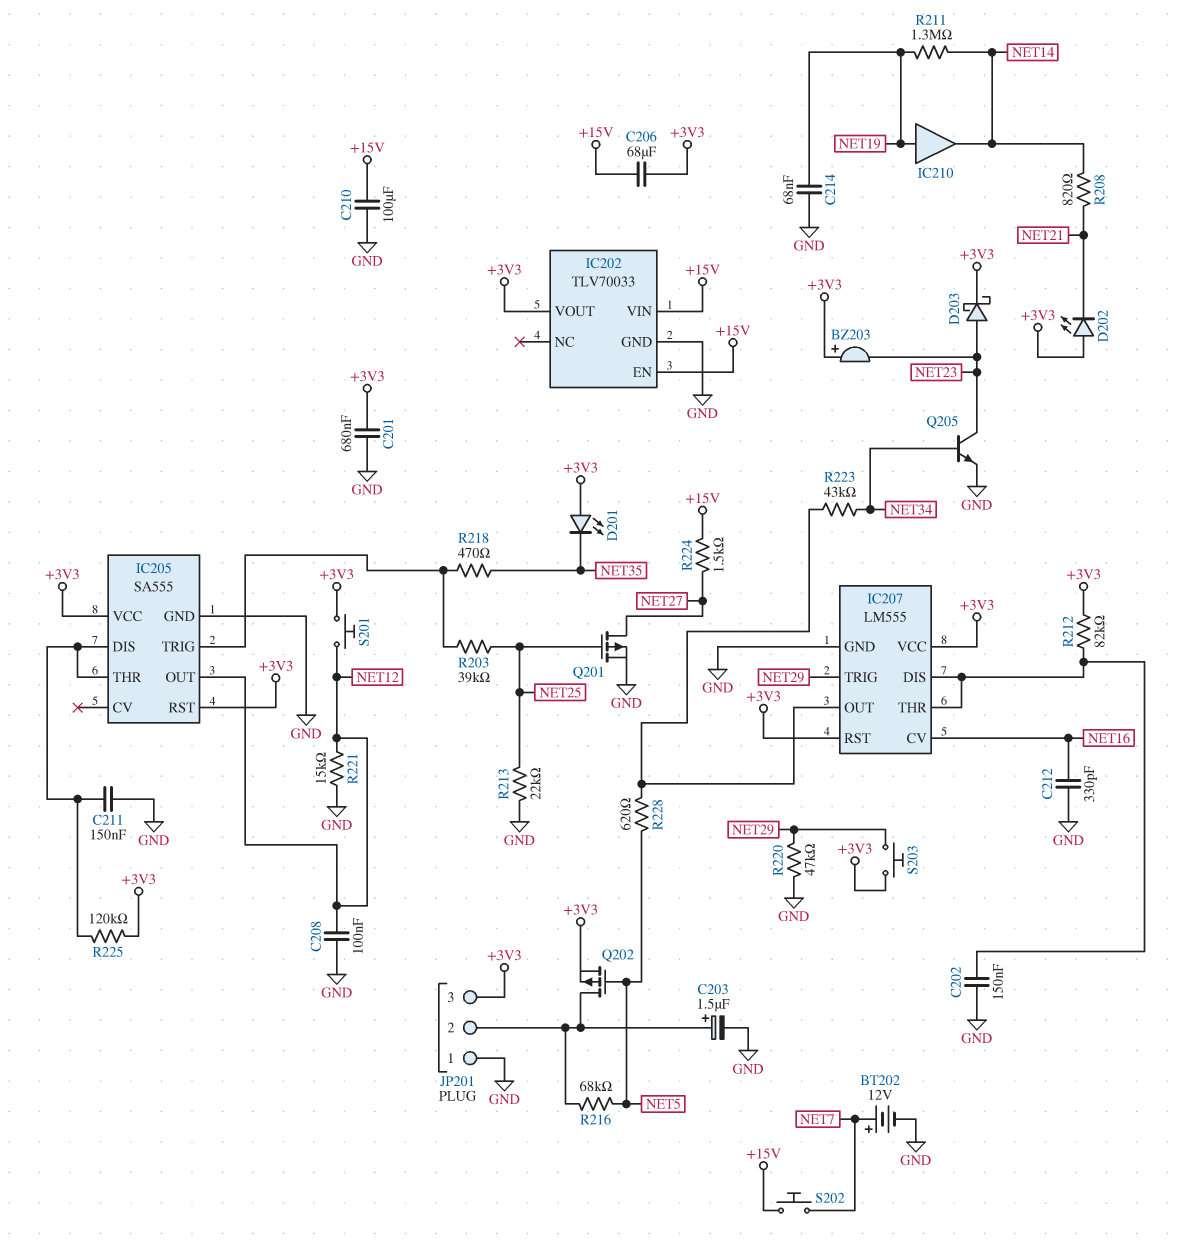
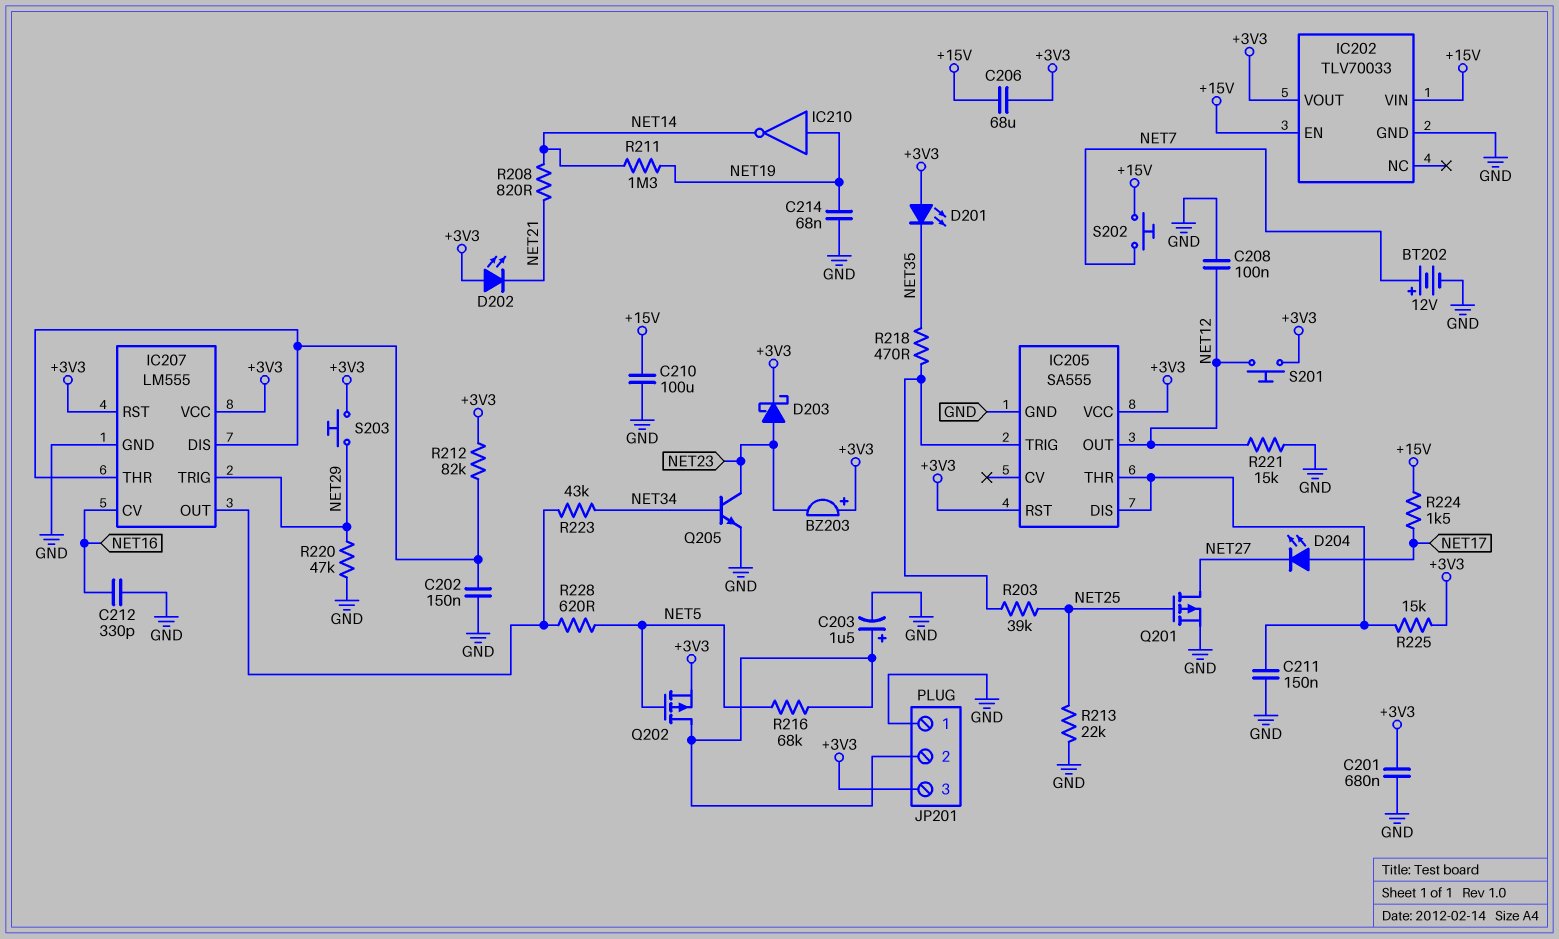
D204: none -> LED (A NET17, K NET27)
IC210: buffer (in NET19, out NET14) -> NOT (in NET19, out NET14)
R224: 1.5k (+15V, NET27) -> 1.5k (+15V, NET17)
R225: 120k (+3V3, IC205/DIS) -> 15k (+3V3, IC205/DIS)

